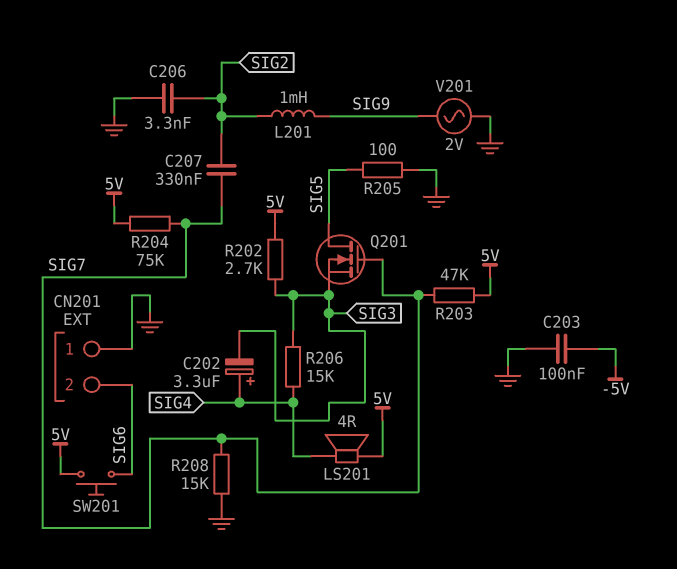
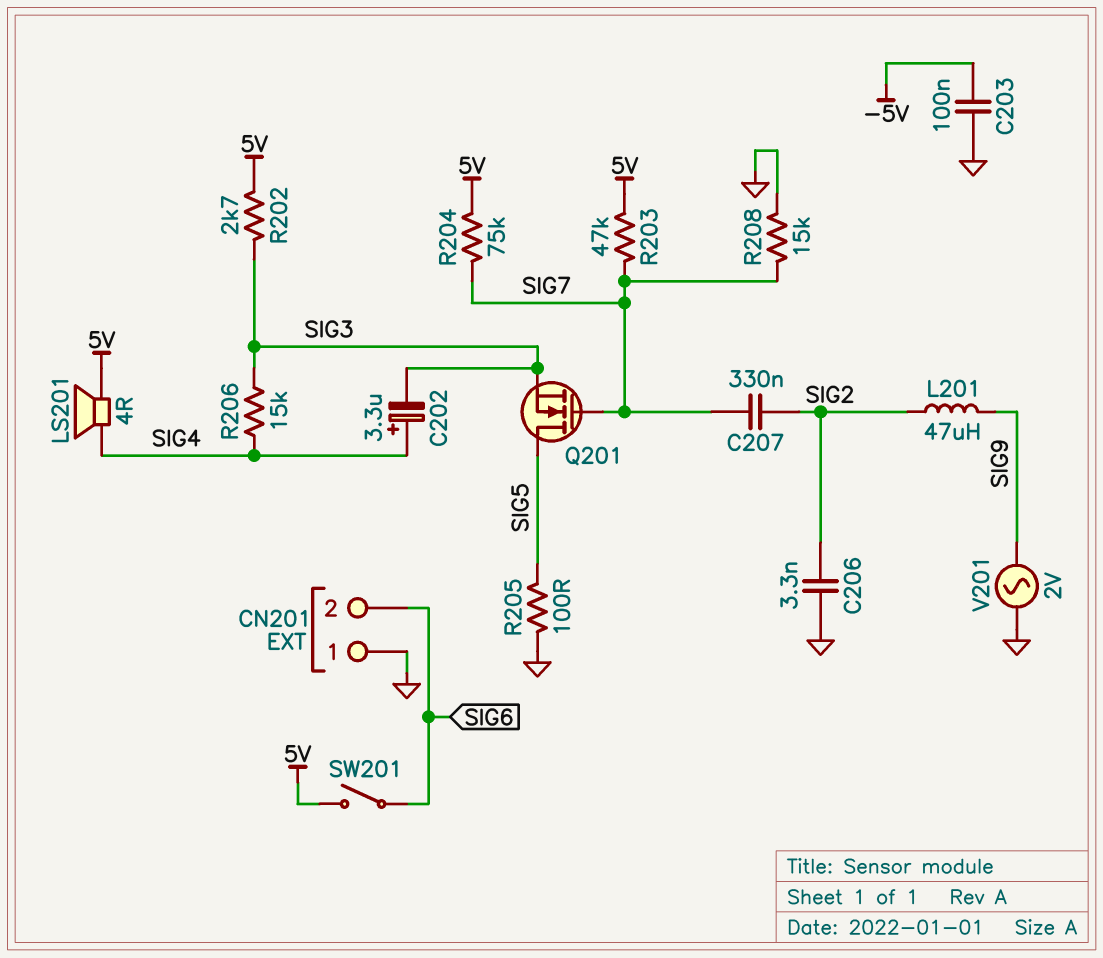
L201: 1mH (SIG2, SIG9) -> 47uH (SIG2, SIG9)
SW201: button (5V, SIG6) -> switch (5V, SIG6)

